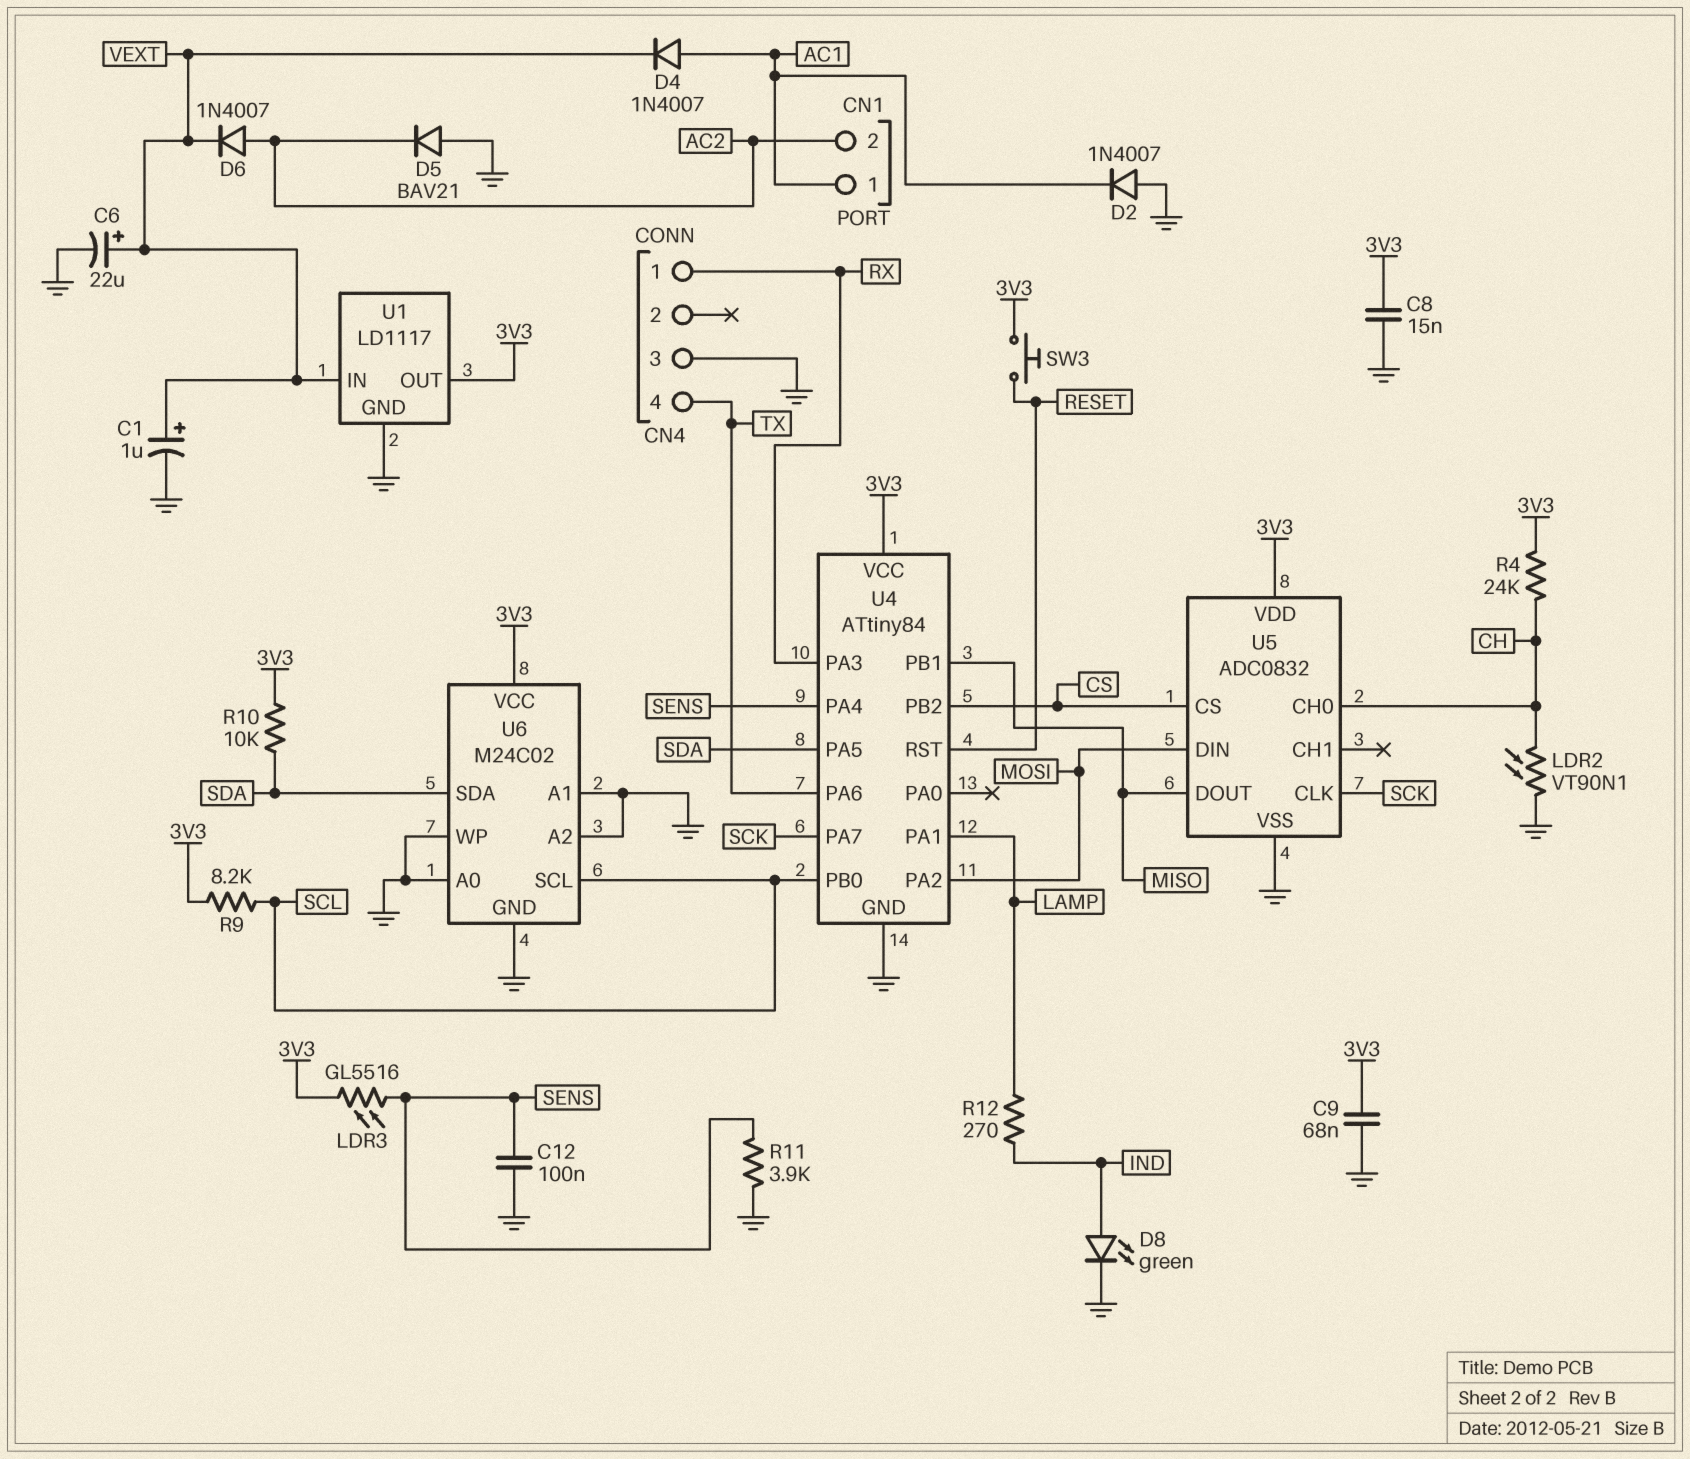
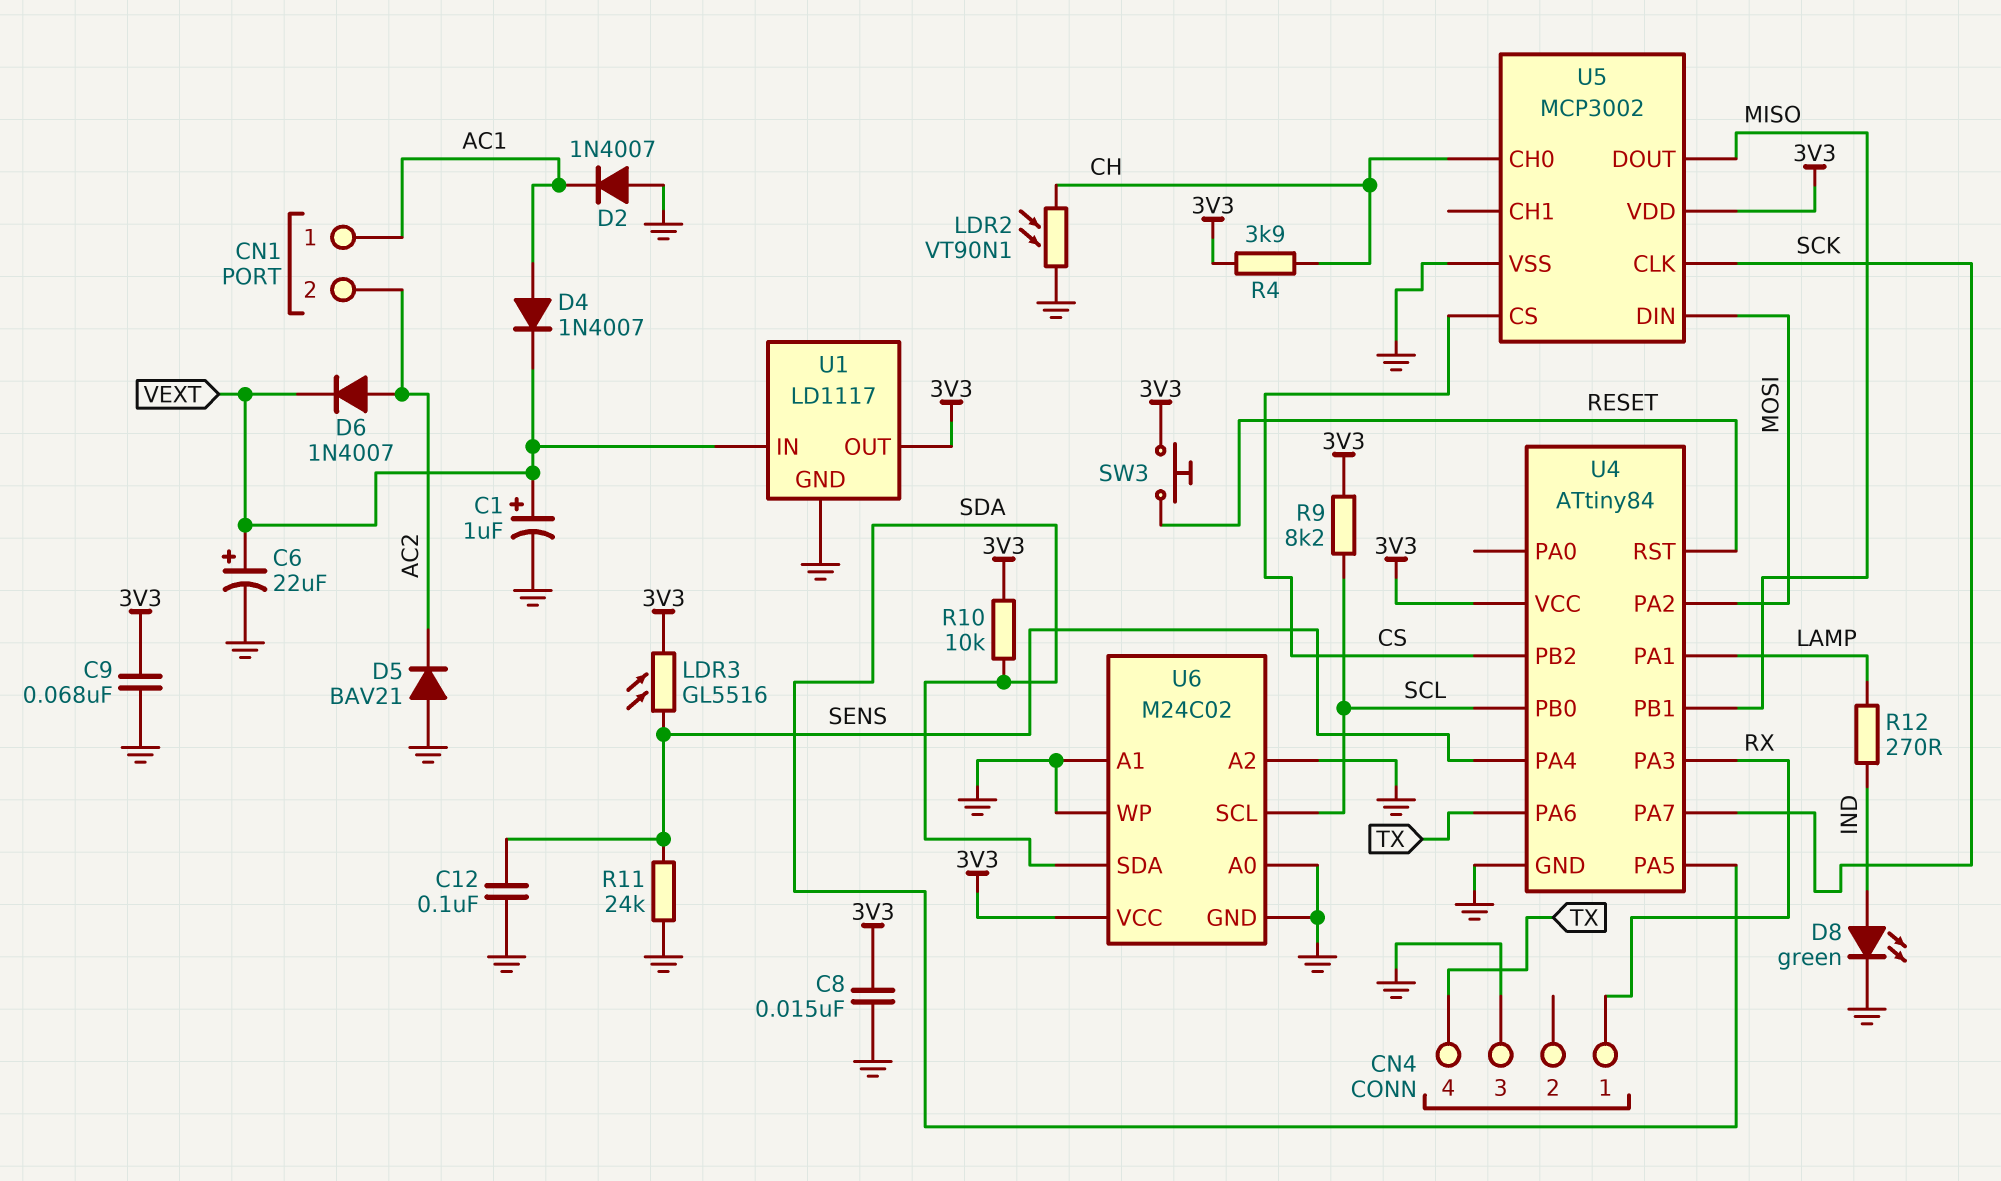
R4: 24k (3V3, CH) -> 3.9k (3V3, CH)
R11: 3.9k (GND, SENS) -> 24k (GND, SENS)
U5: ADC0832 -> MCP3002

